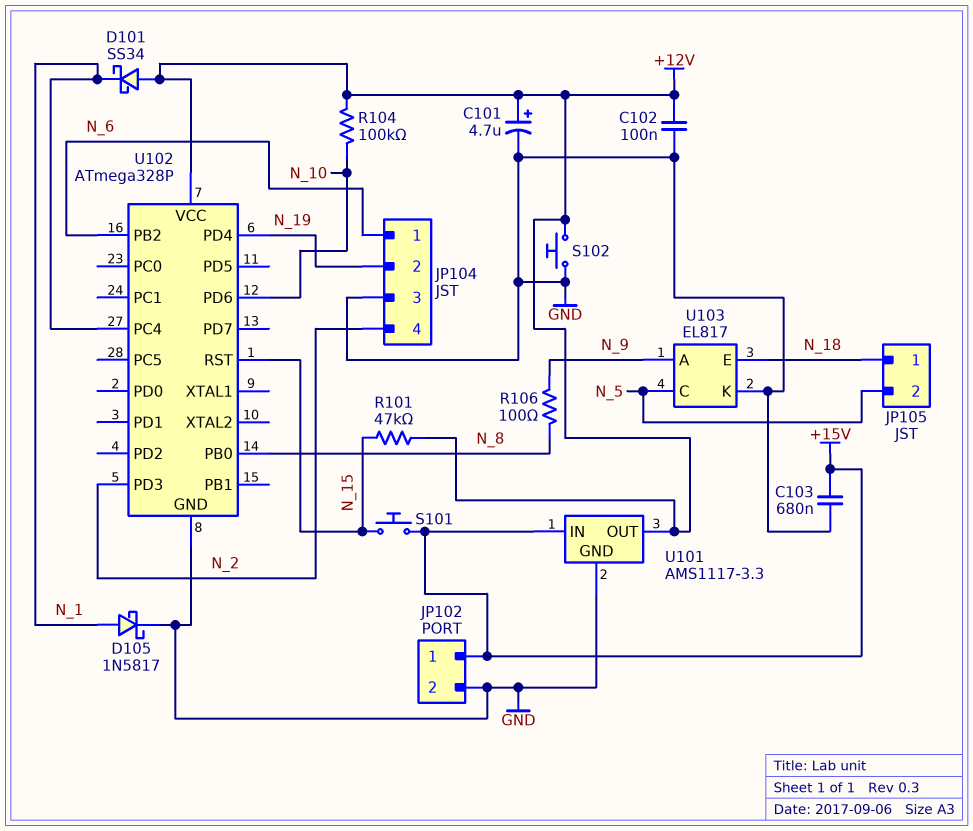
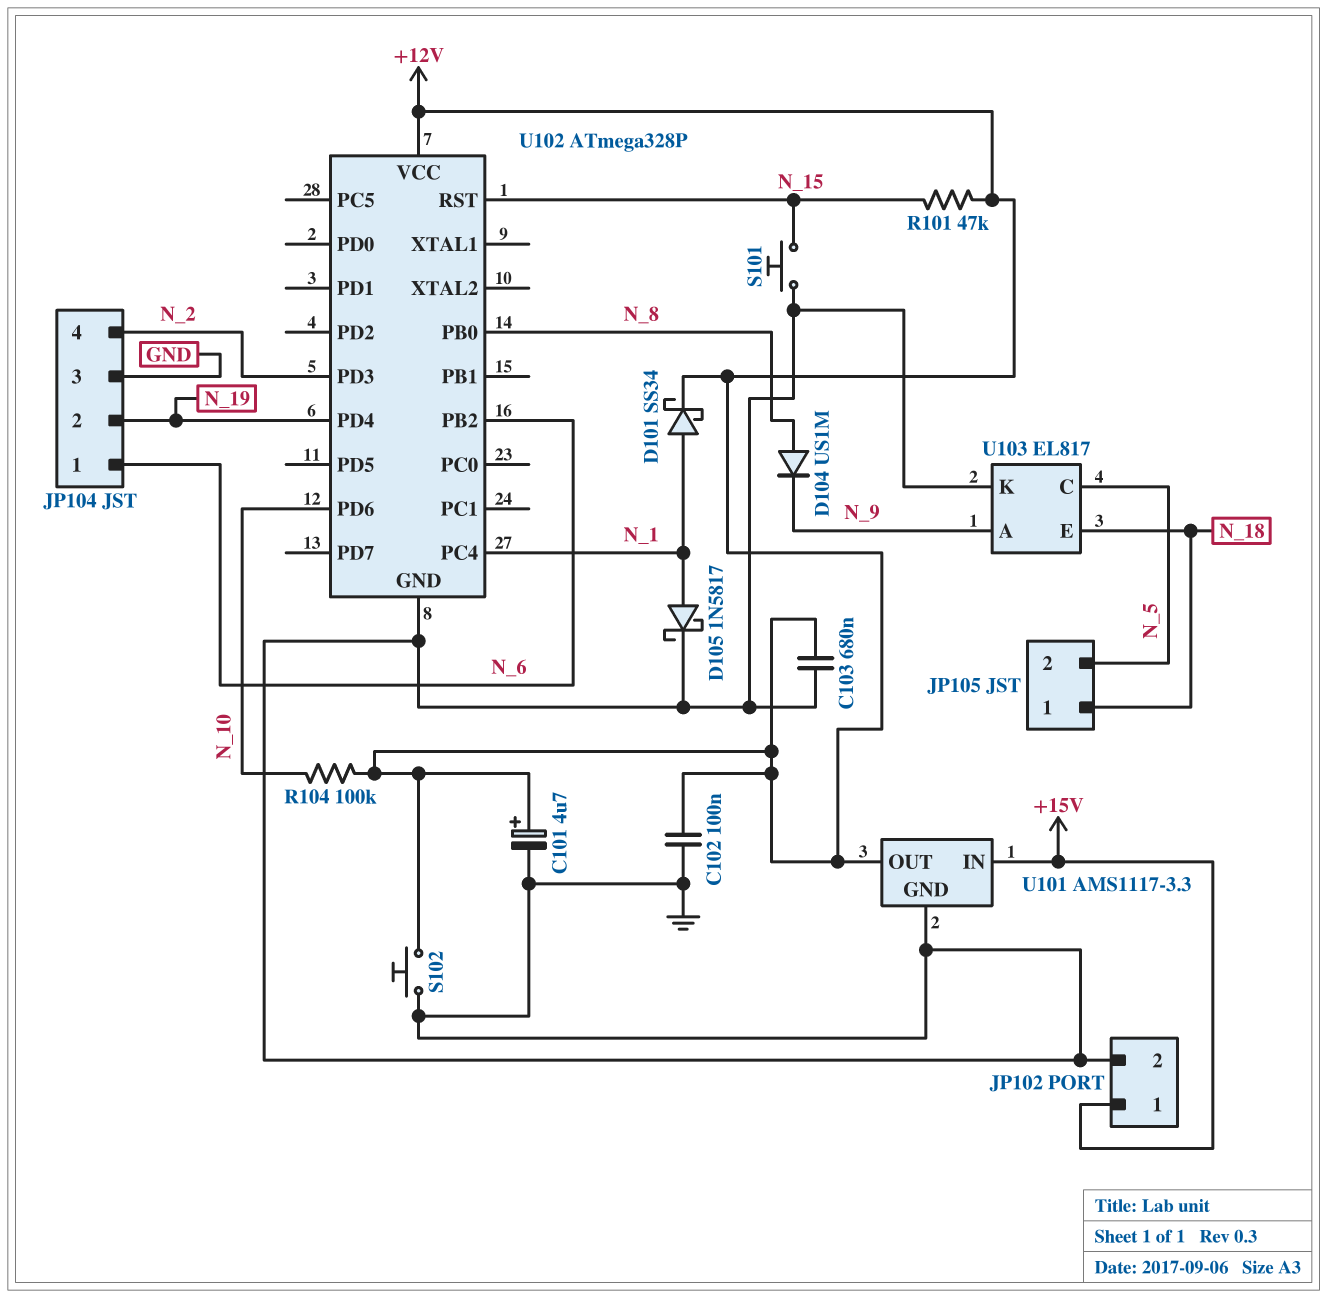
C103: 680nF (+15V, GND) -> 680nF (+12V, GND)
D101: schottky SS34 (A +12V, K N_1) -> schottky SS34 (A N_1, K +12V)
D104: none -> diode US1M (A N_8, K N_9)
R106: 100 (N_8, N_9) -> none
S101: button (+15V, N_15) -> button (GND, N_15)

